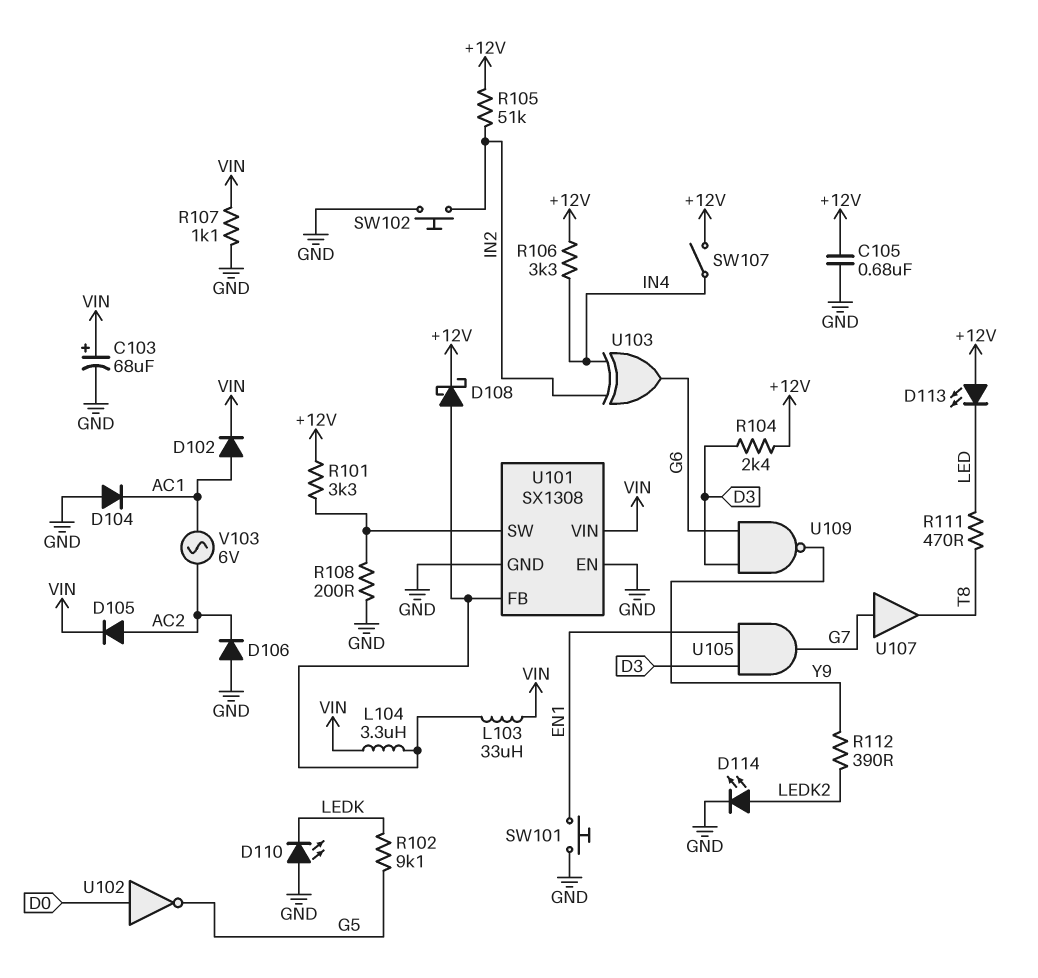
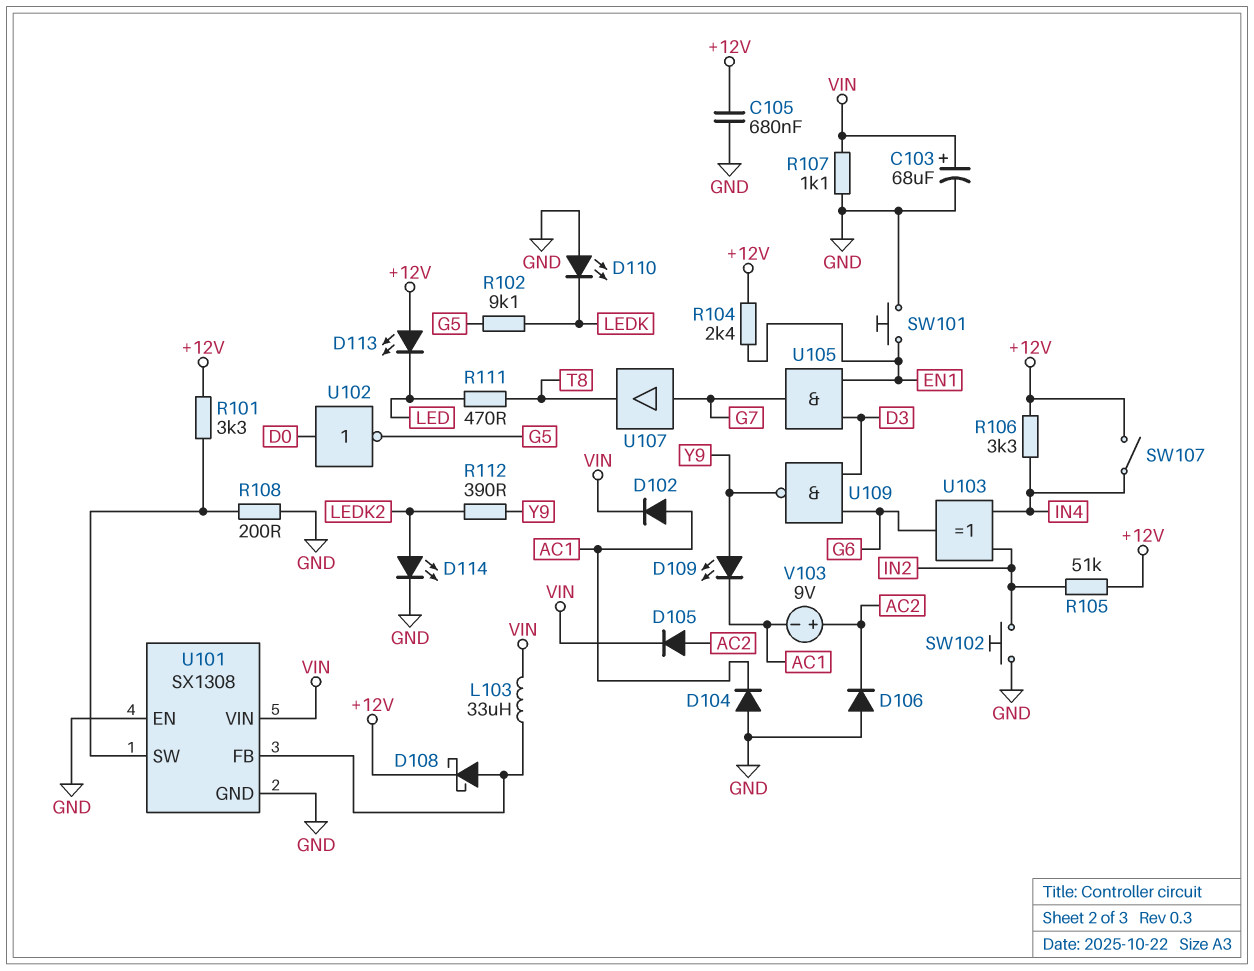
D109: none -> LED (A Y9, K AC1)
L104: 3.3uH (U101/FB, VIN) -> none
R104: 2.4k (+12V, D3) -> 2.4k (+12V, EN1)
V103: AC 6V (AC1, AC2) -> 9V (plus AC2, minus AC1)

